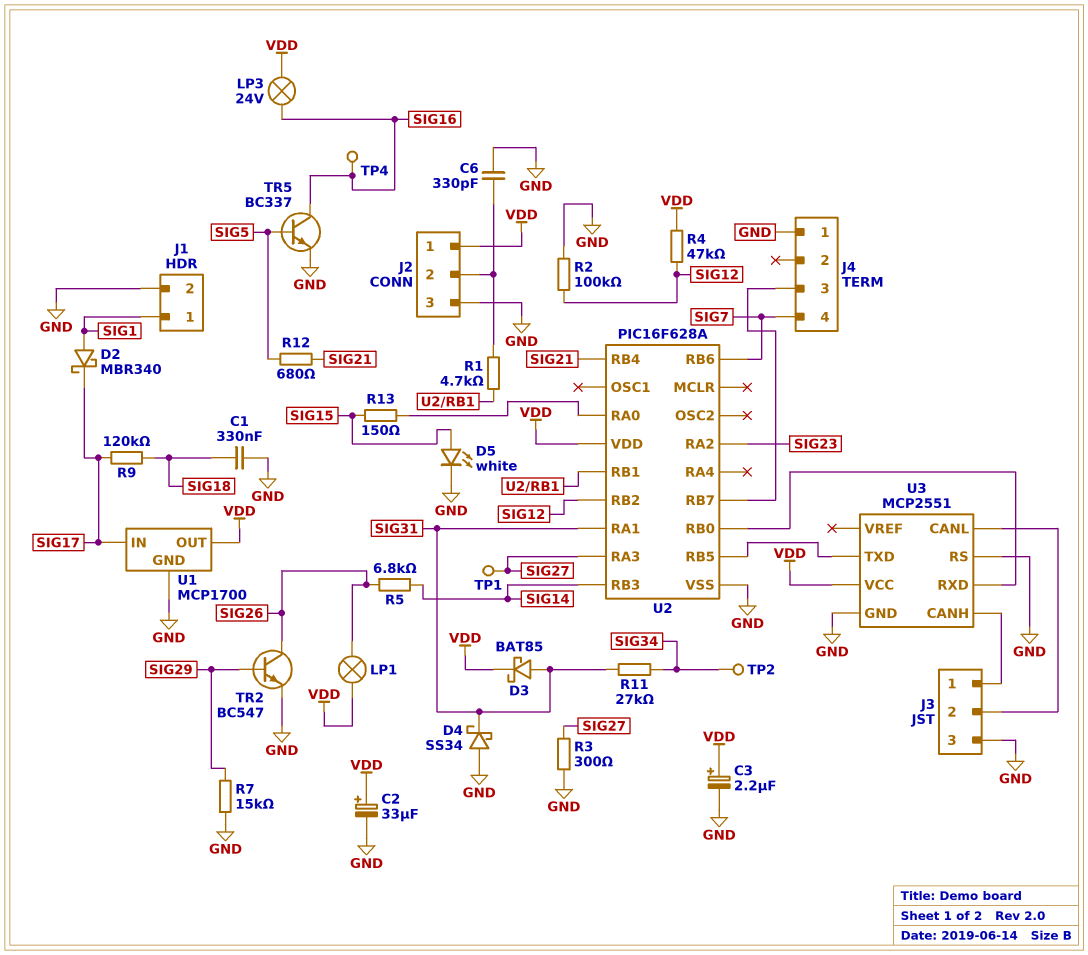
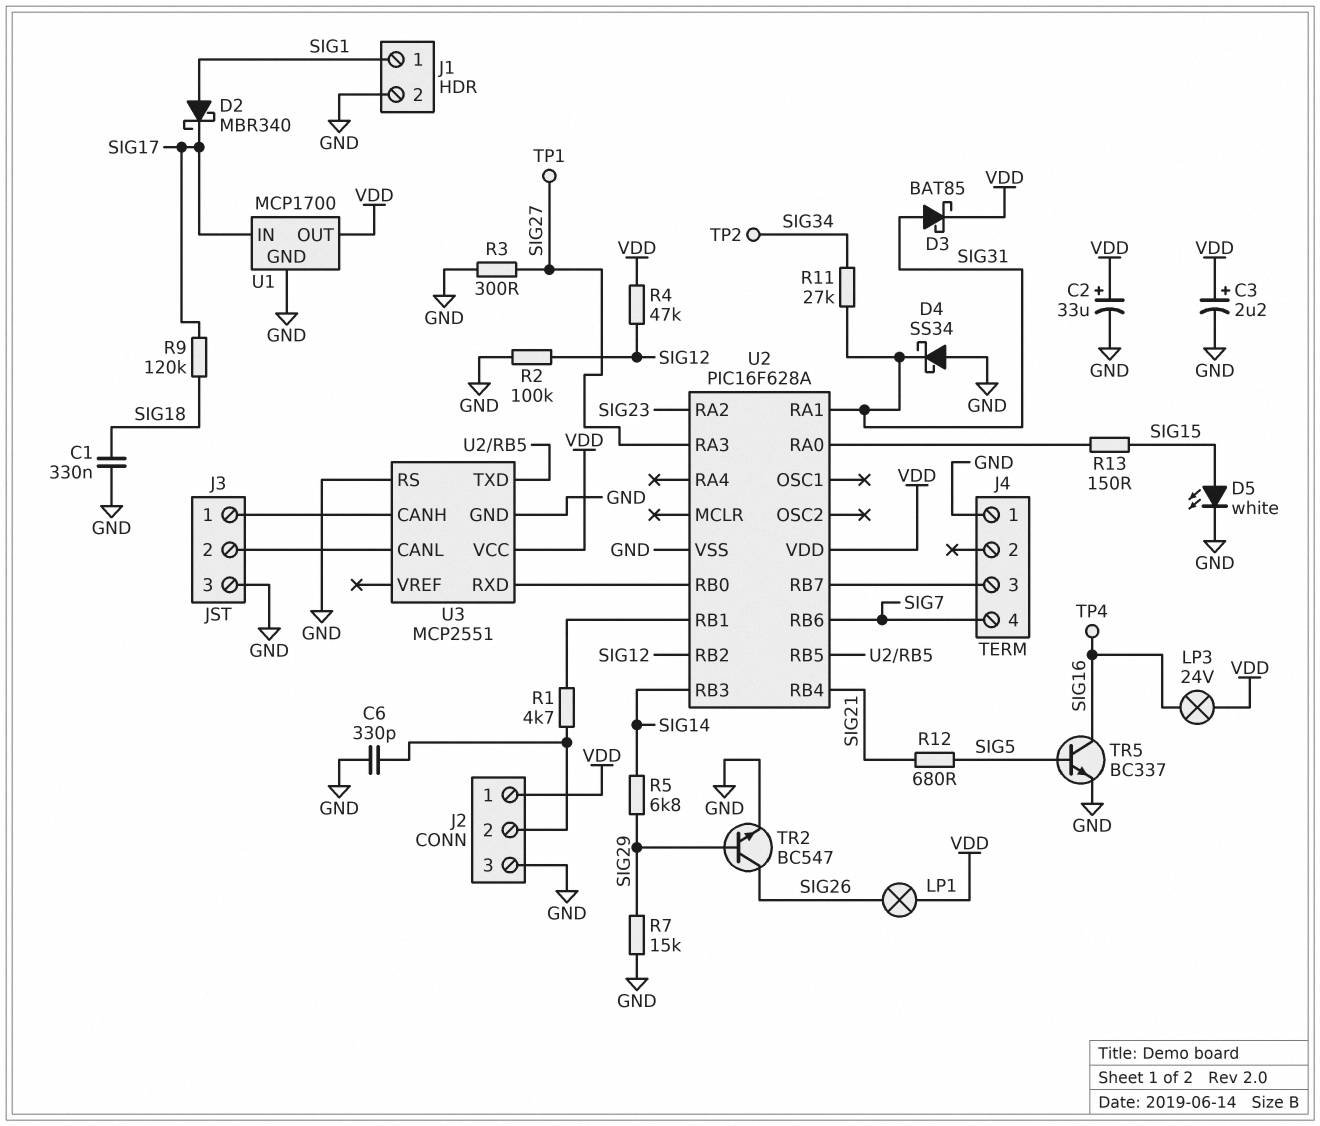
R5: 6.8k (SIG14, SIG26) -> 6.8k (SIG14, SIG29)

